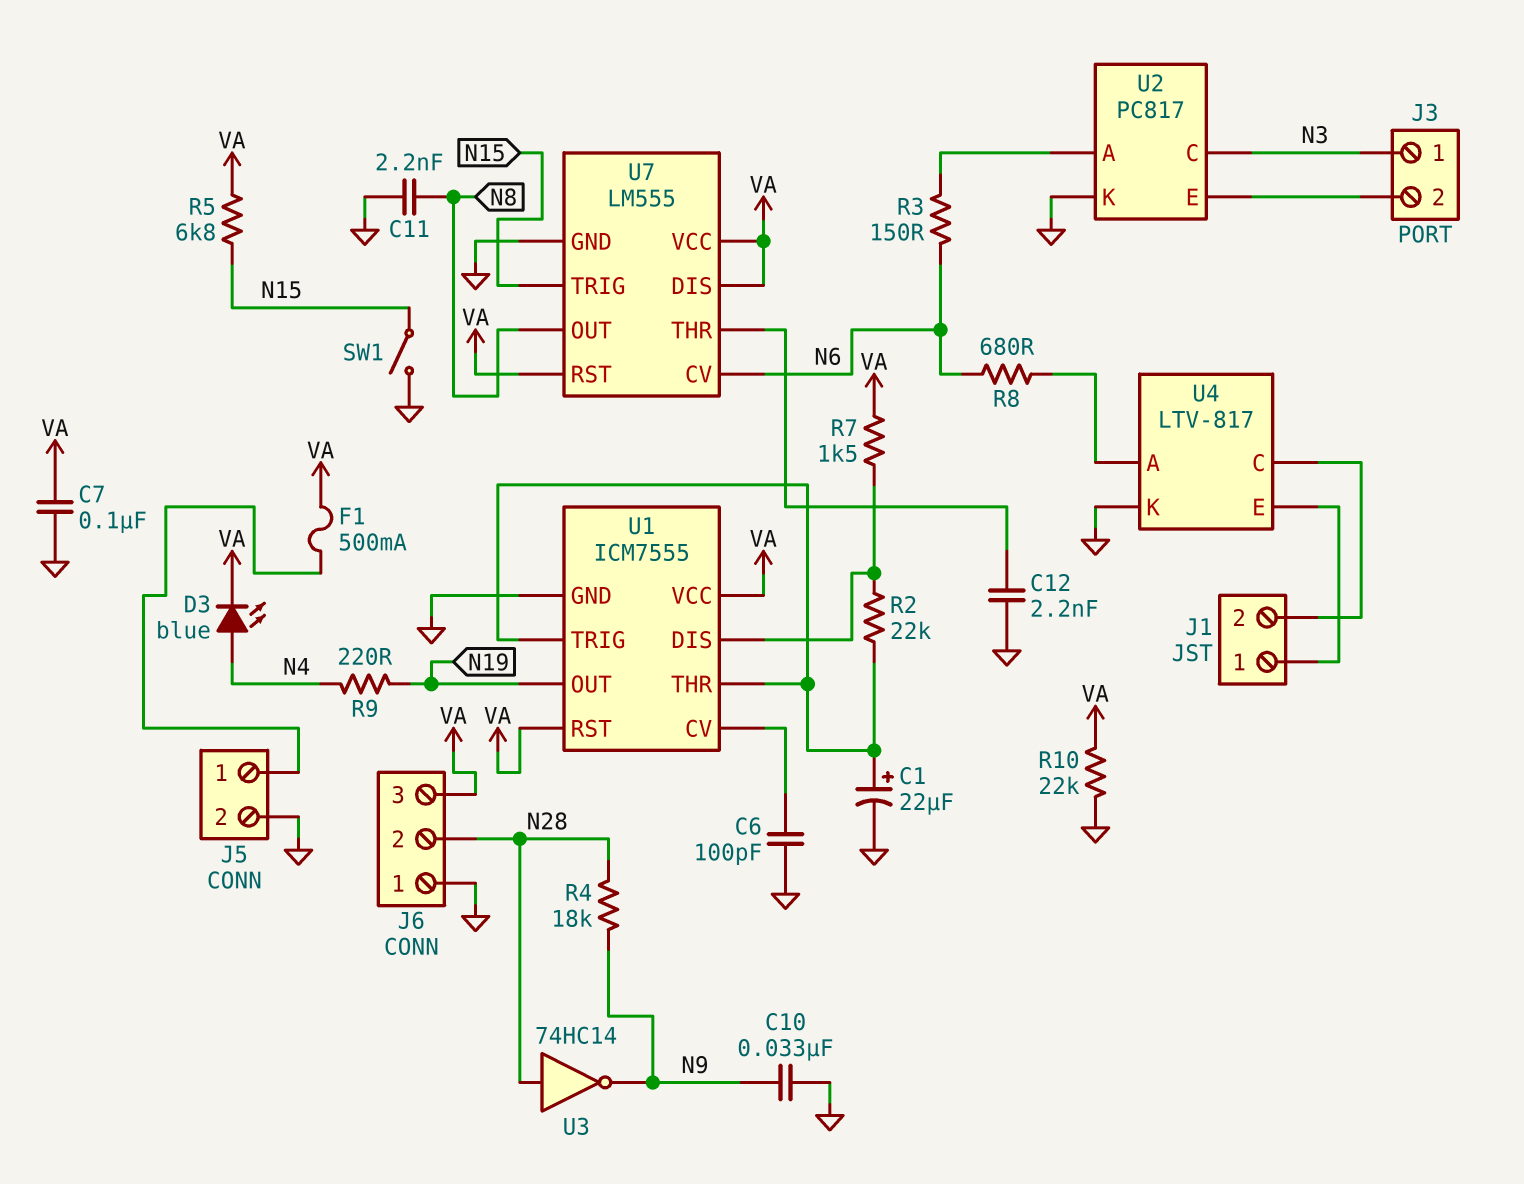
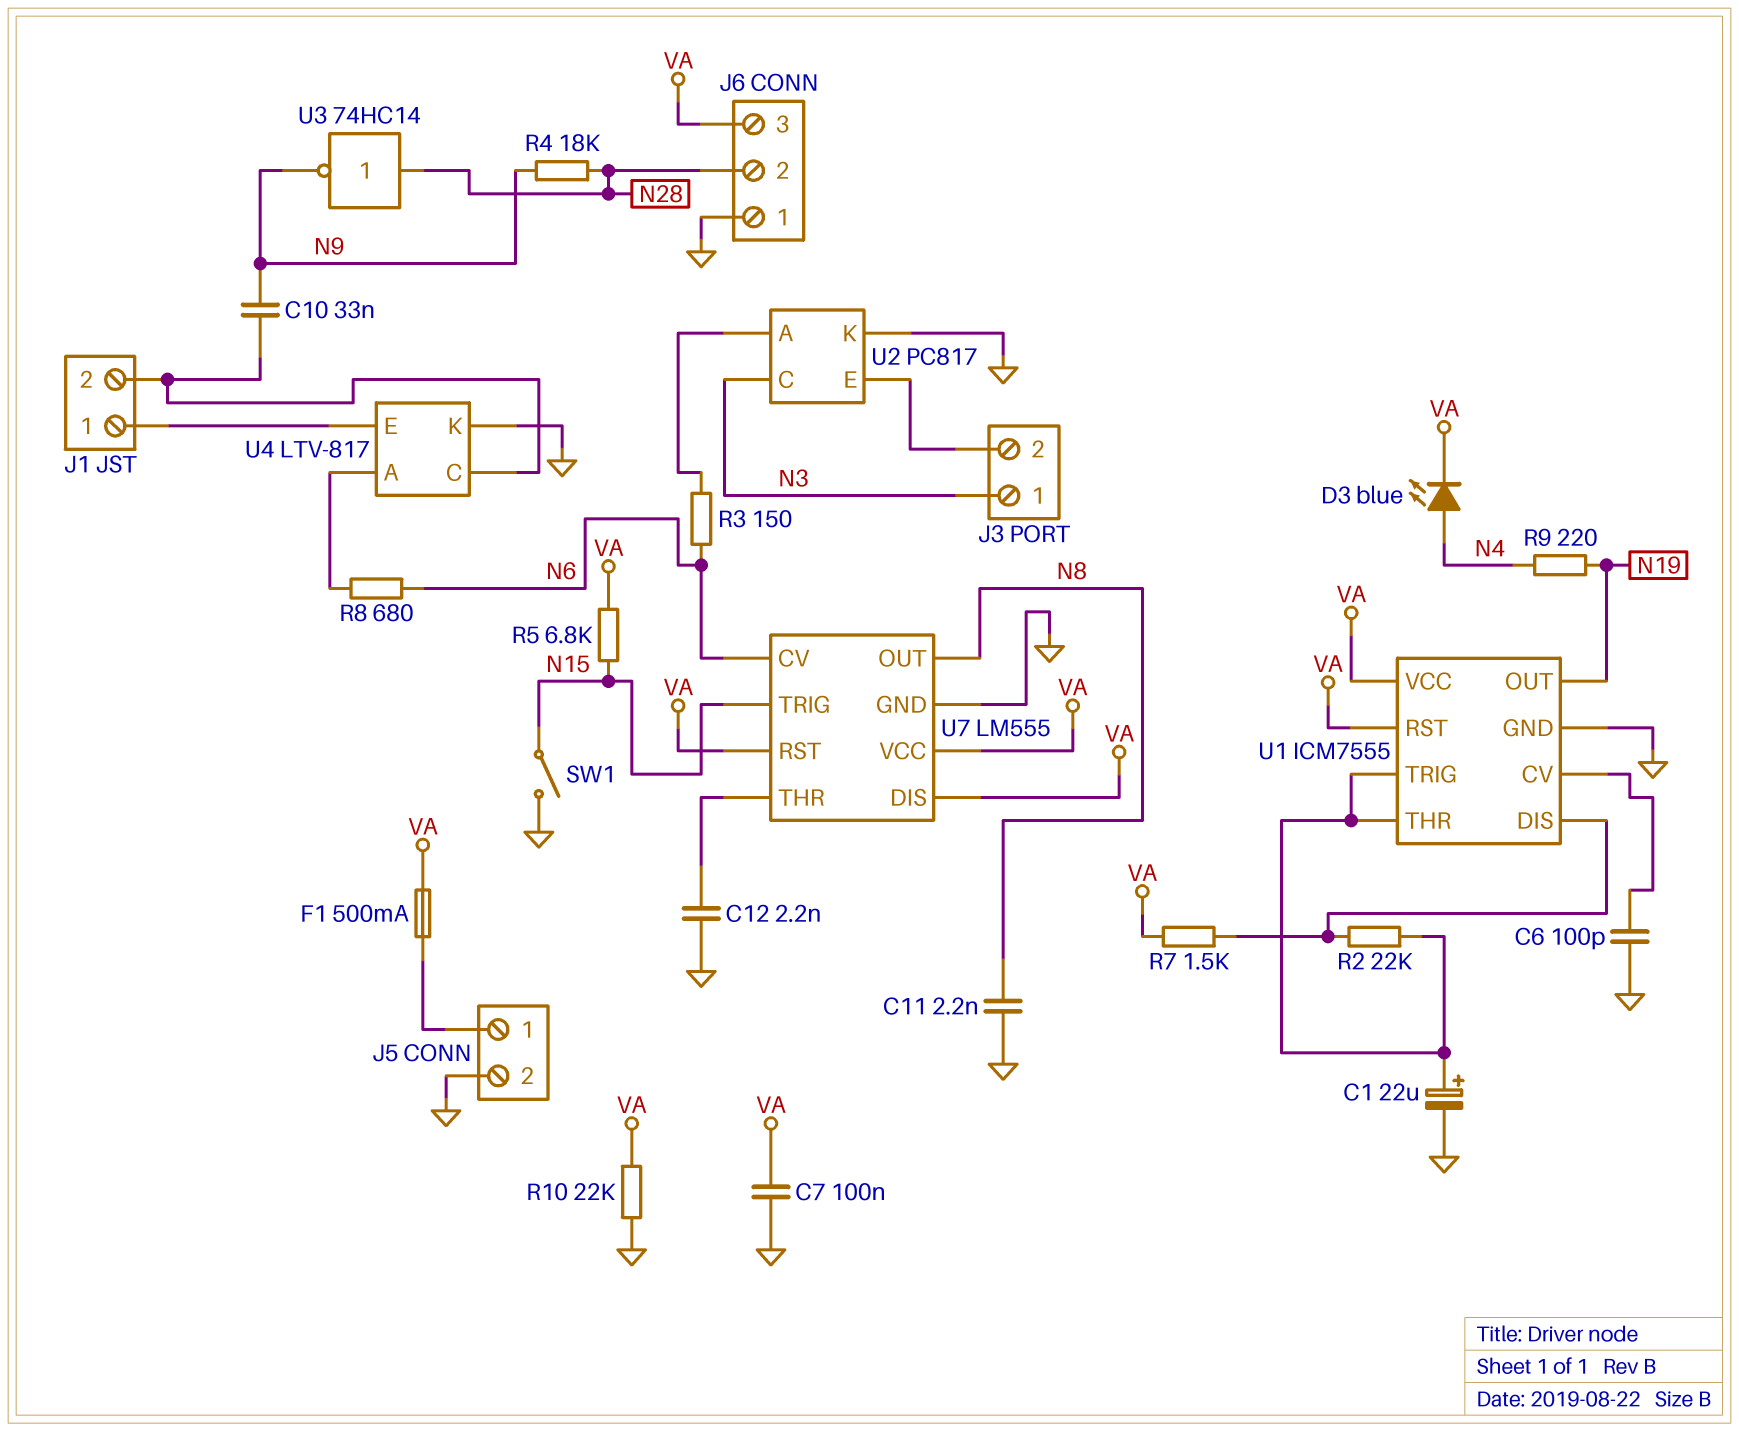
C10: 33nF (GND, N9) -> 33nF (J1/2, N9)

